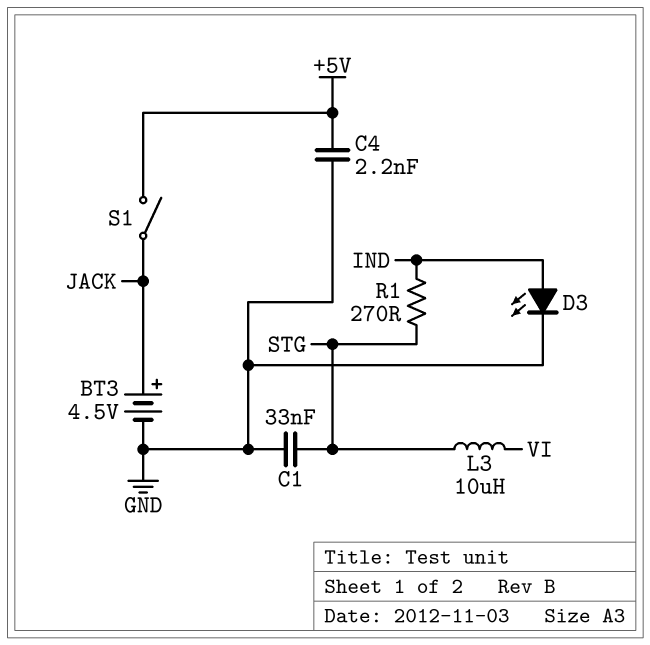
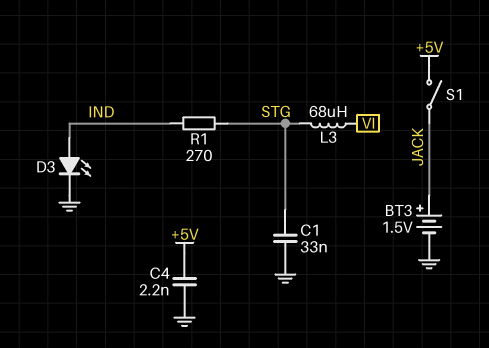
BT3: 4.5V (plus JACK, minus GND) -> 1.5V (plus JACK, minus GND)
L3: 10uH (STG, VI) -> 68uH (STG, VI)

